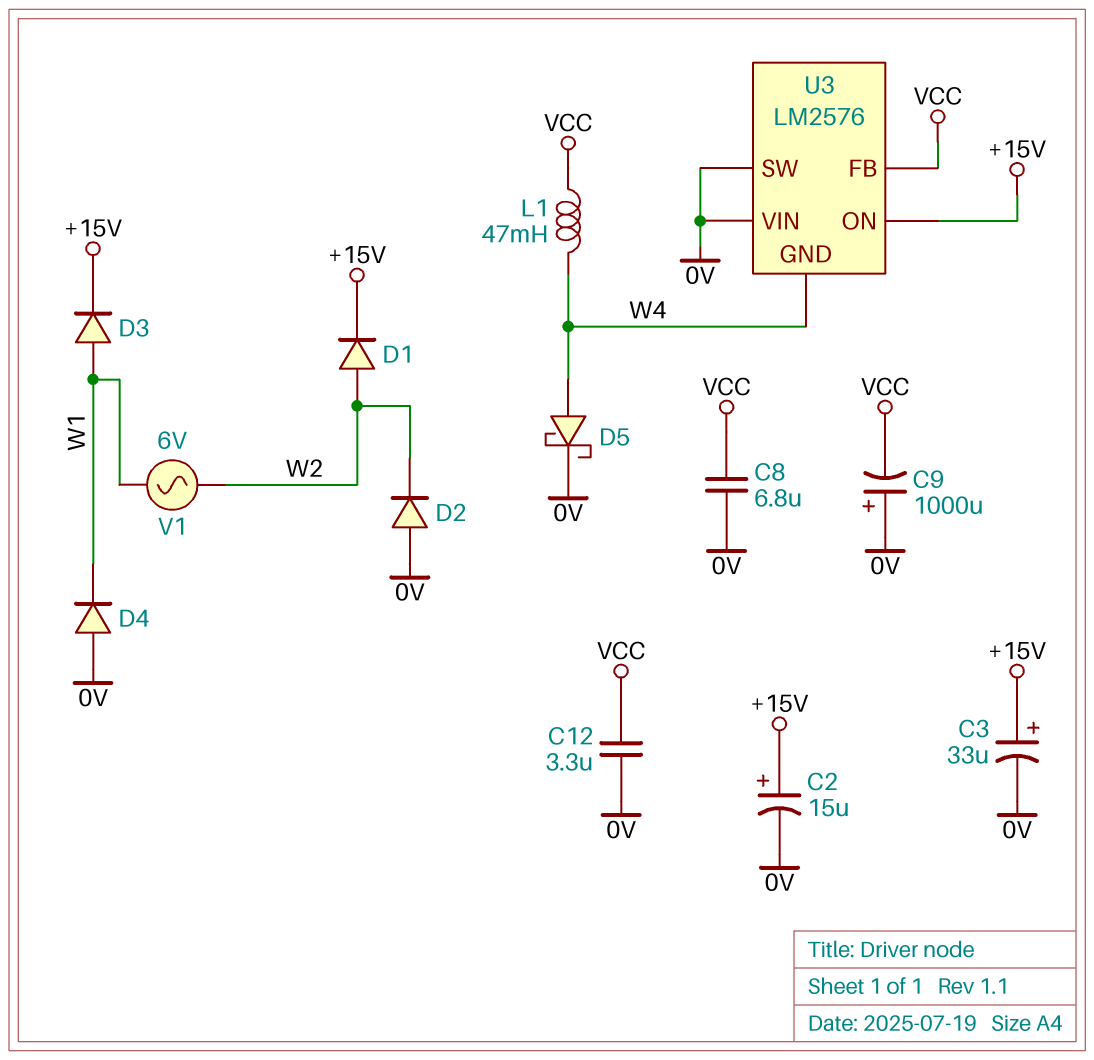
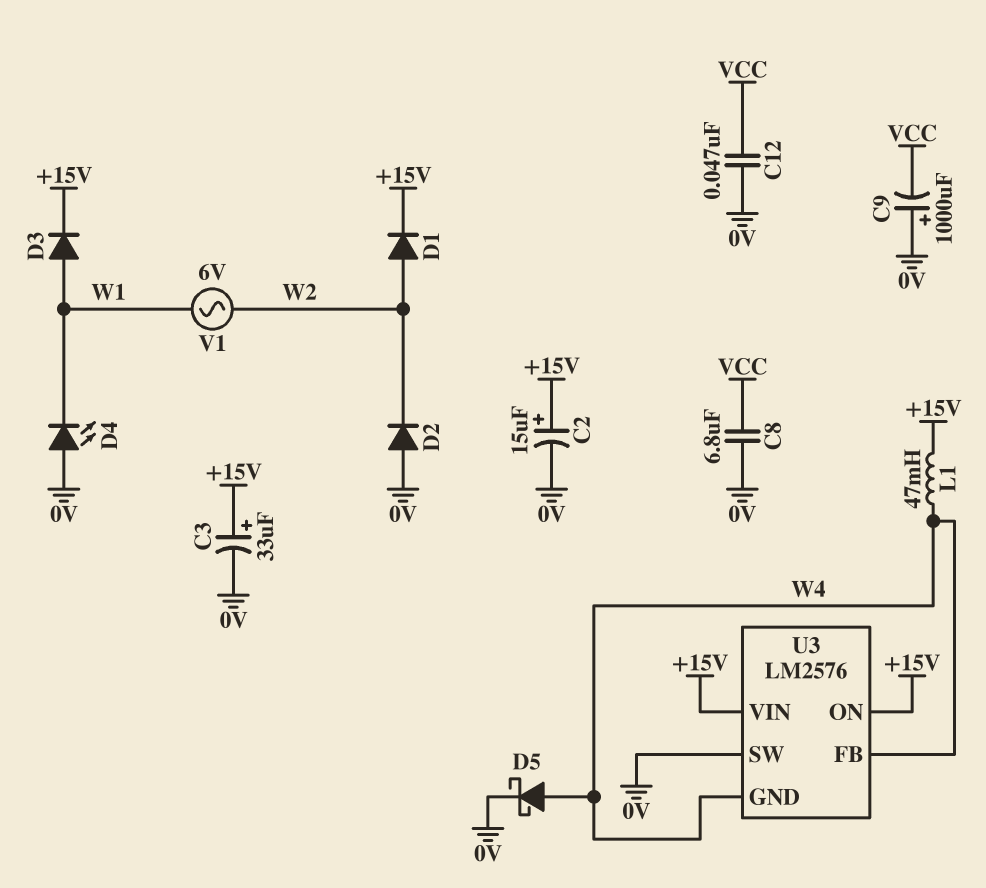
C12: 3.3uF (0V, VCC) -> 47nF (0V, VCC)
D4: diode (A 0V, K W1) -> LED (A 0V, K W1)
L1: 47mH (VCC, W4) -> 47mH (+15V, W4)
U3 pin FB: VCC -> W4
U3 pin VIN: 0V -> +15V

